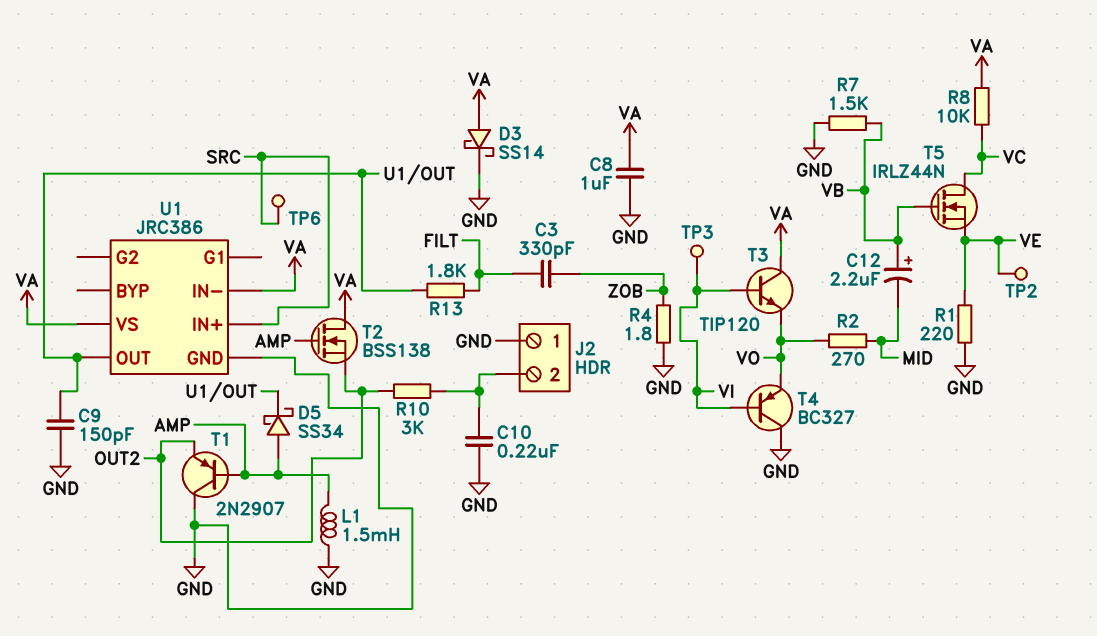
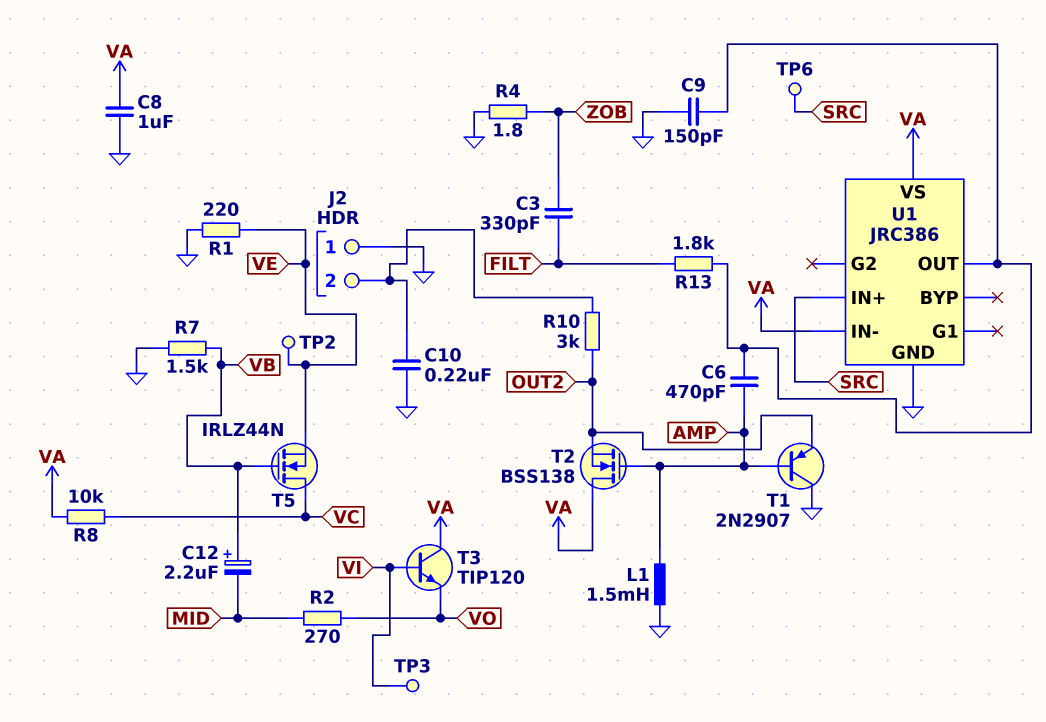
C6: none -> 470pF (AMP, U1/OUT)
D3: schottky SS14 (A VA, K GND) -> none
D5: schottky SS34 (A AMP, K U1/OUT) -> none
T4: PNP BC327 (B VI, C GND, E VO) -> none

